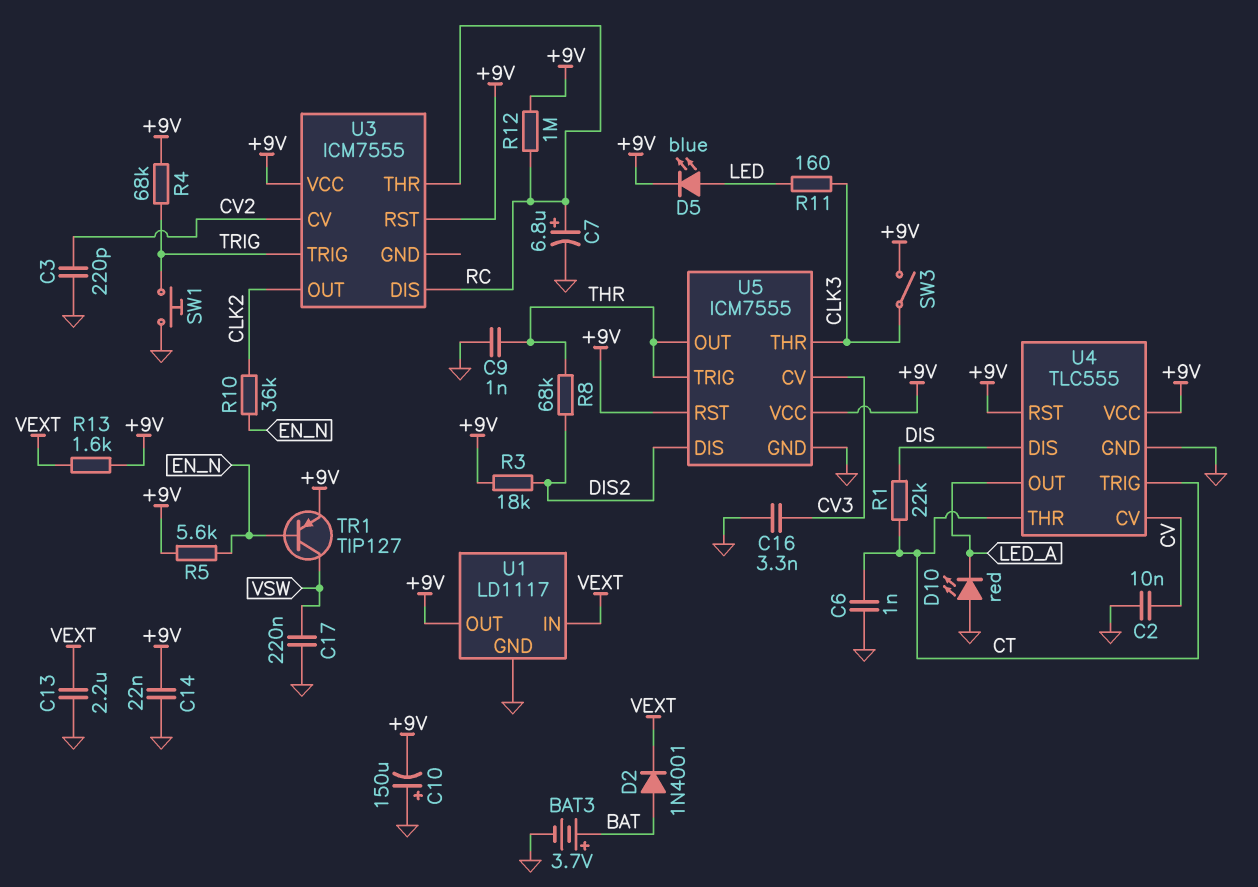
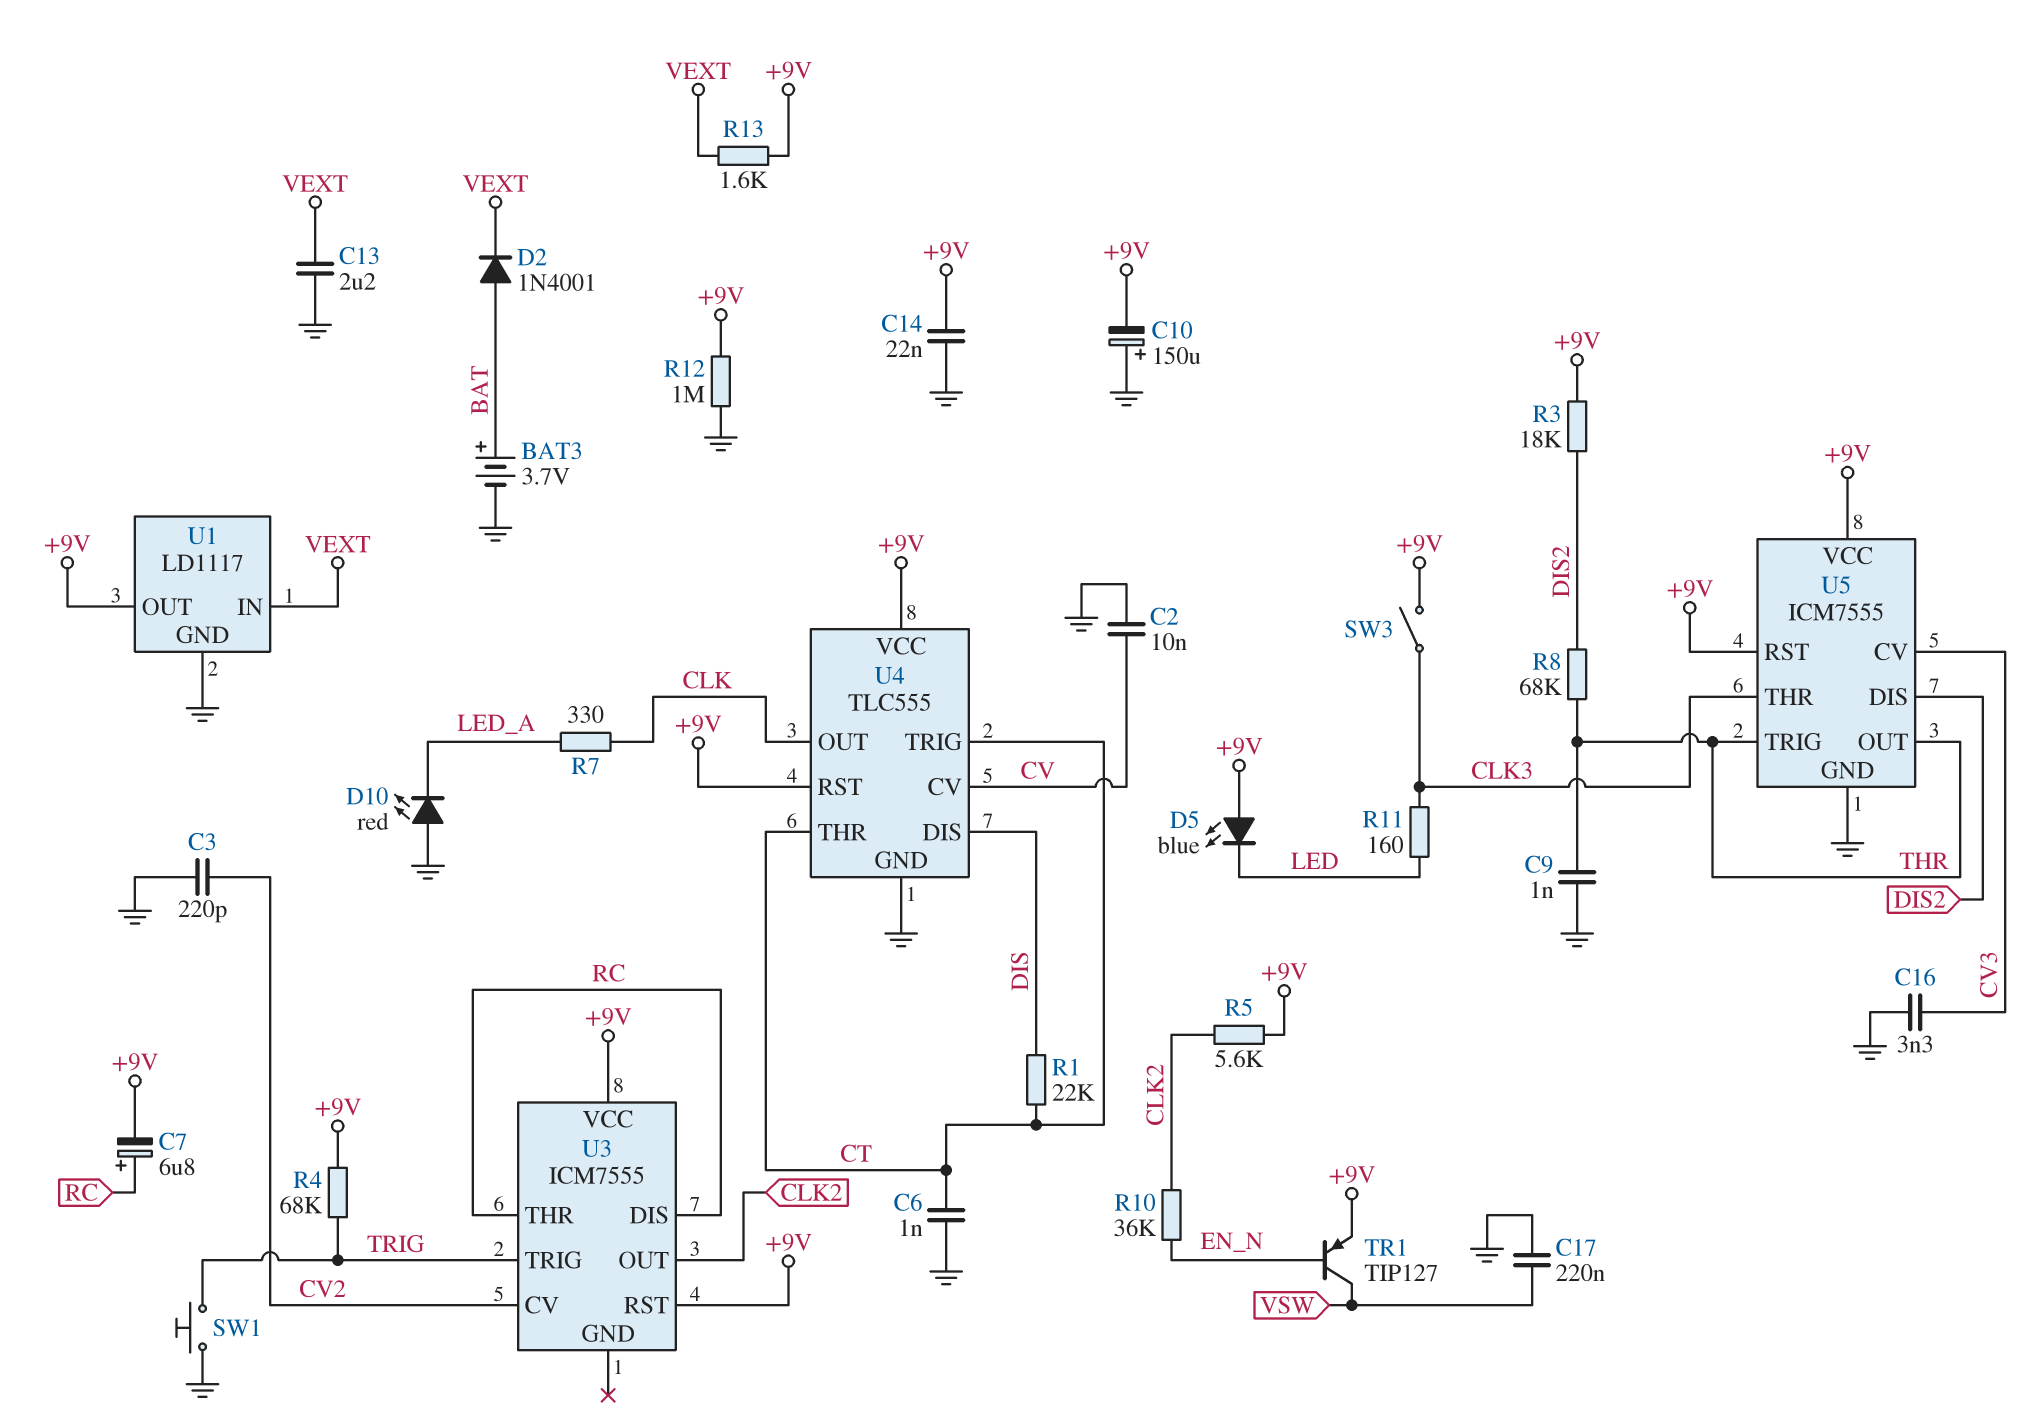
C7: 6.8uF (plus RC, minus GND) -> 6.8uF (plus RC, minus +9V)
D5: LED blue (A LED, K +9V) -> LED blue (A +9V, K LED)
R5: 5.6k (+9V, EN_N) -> 5.6k (+9V, CLK2)
R7: none -> 330 (CLK, LED_A)
R12: 1M (+9V, RC) -> 1M (+9V, GND)
U4 pin OUT: LED_A -> CLK

